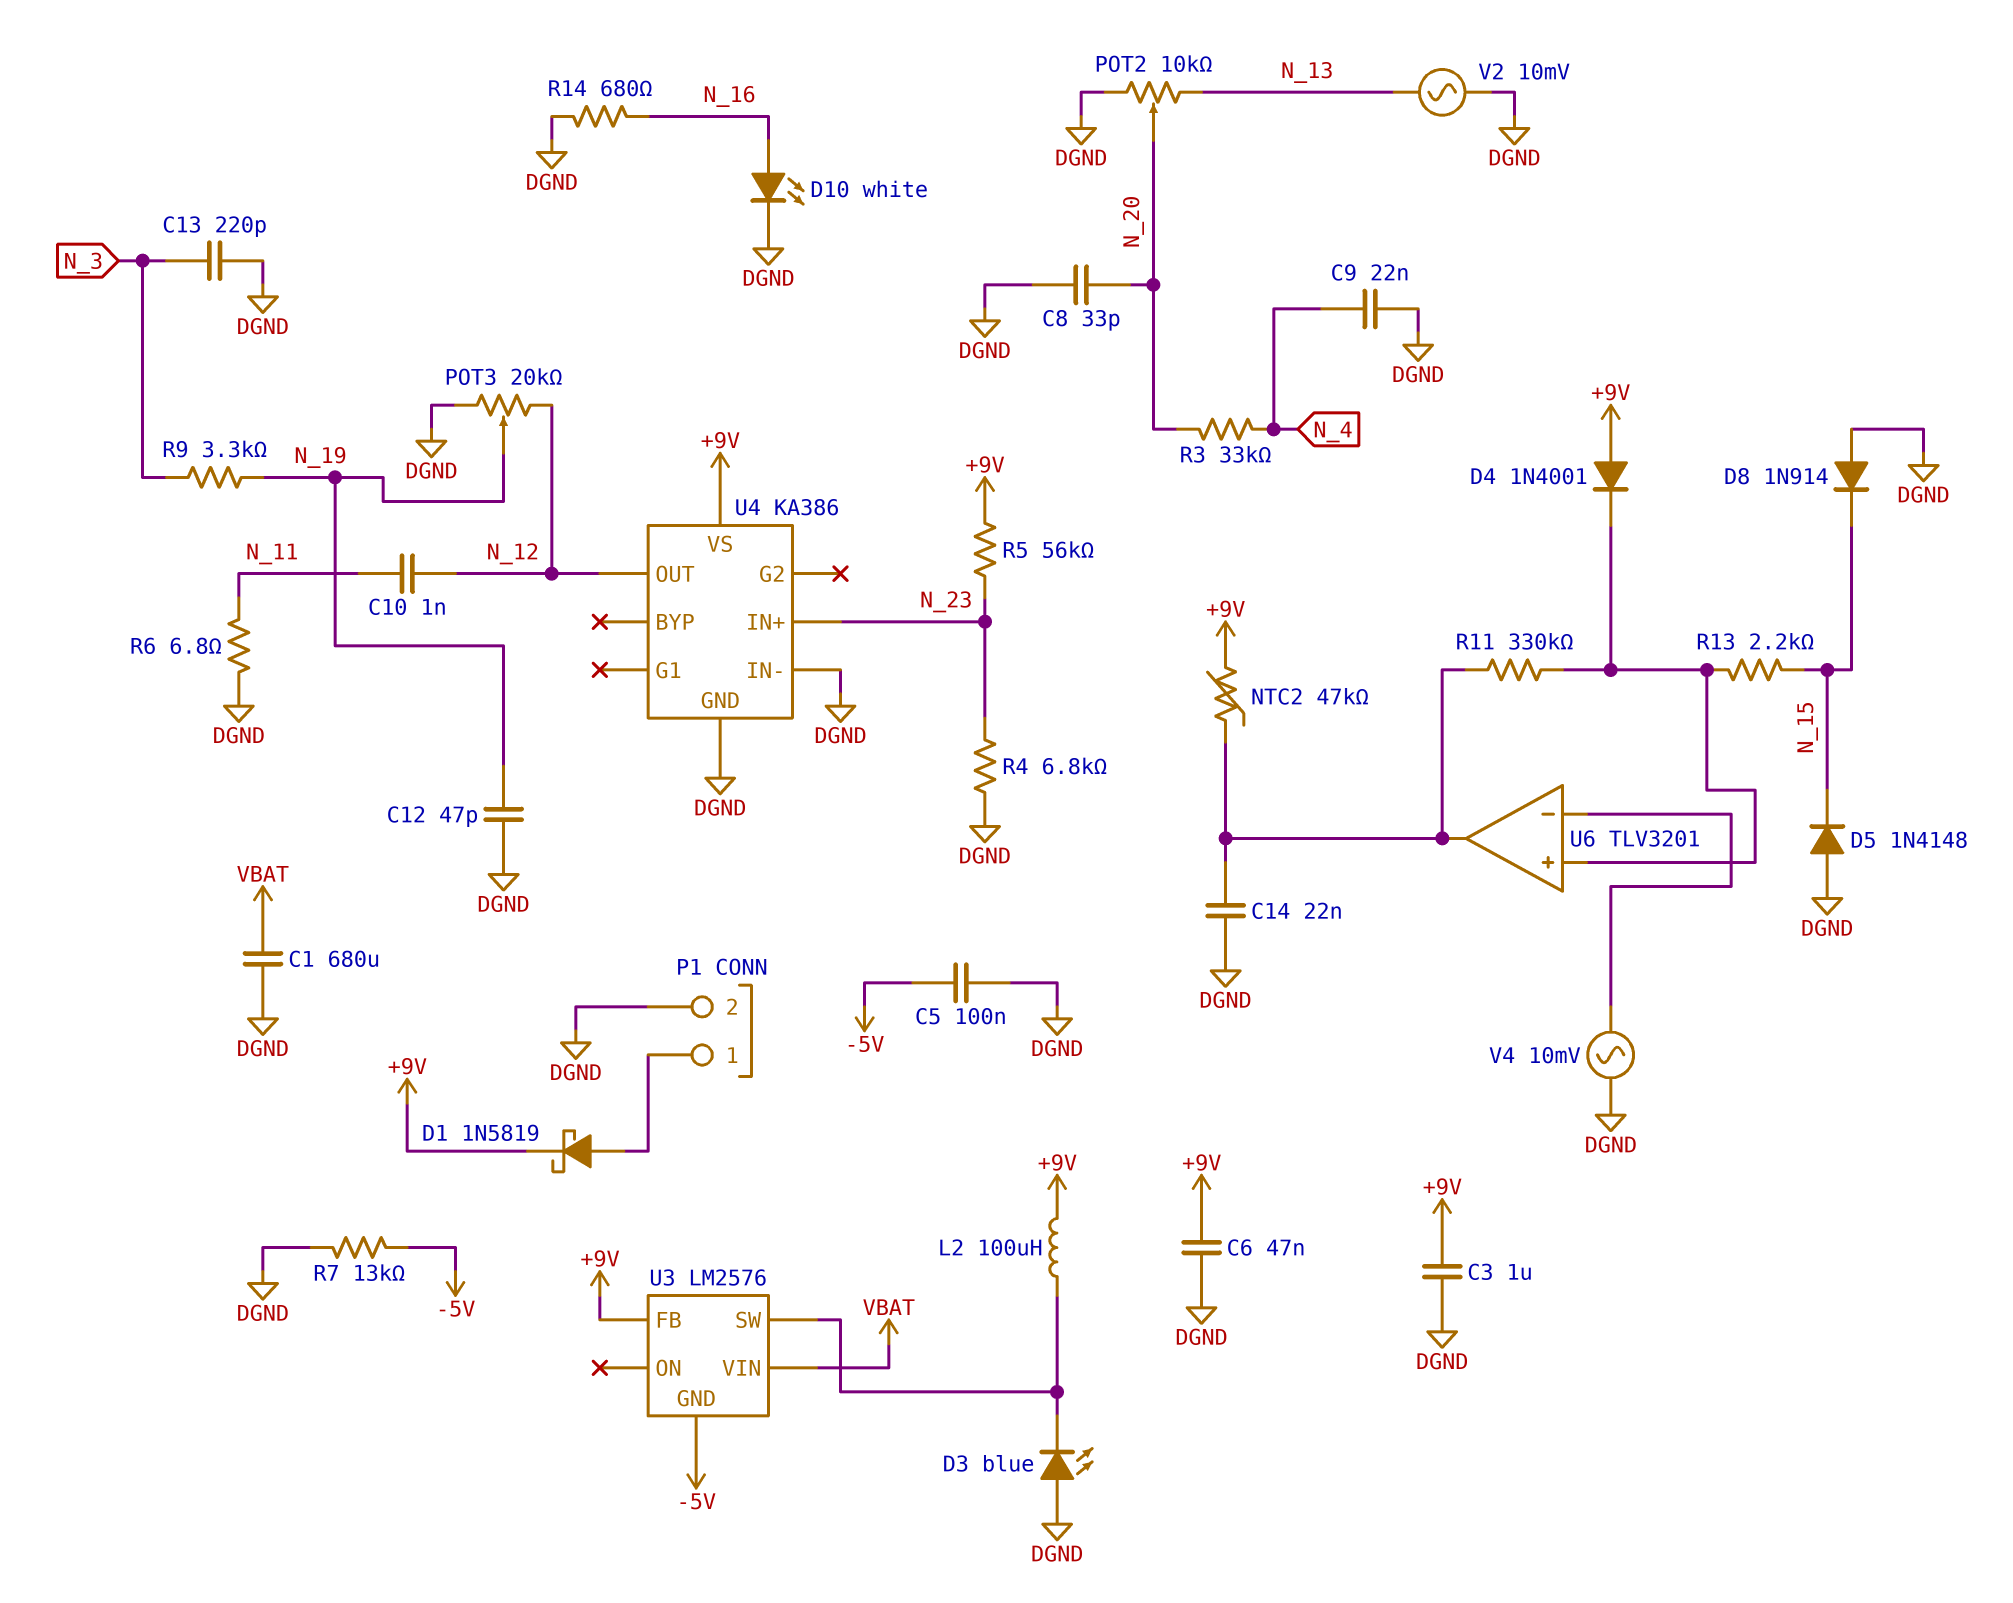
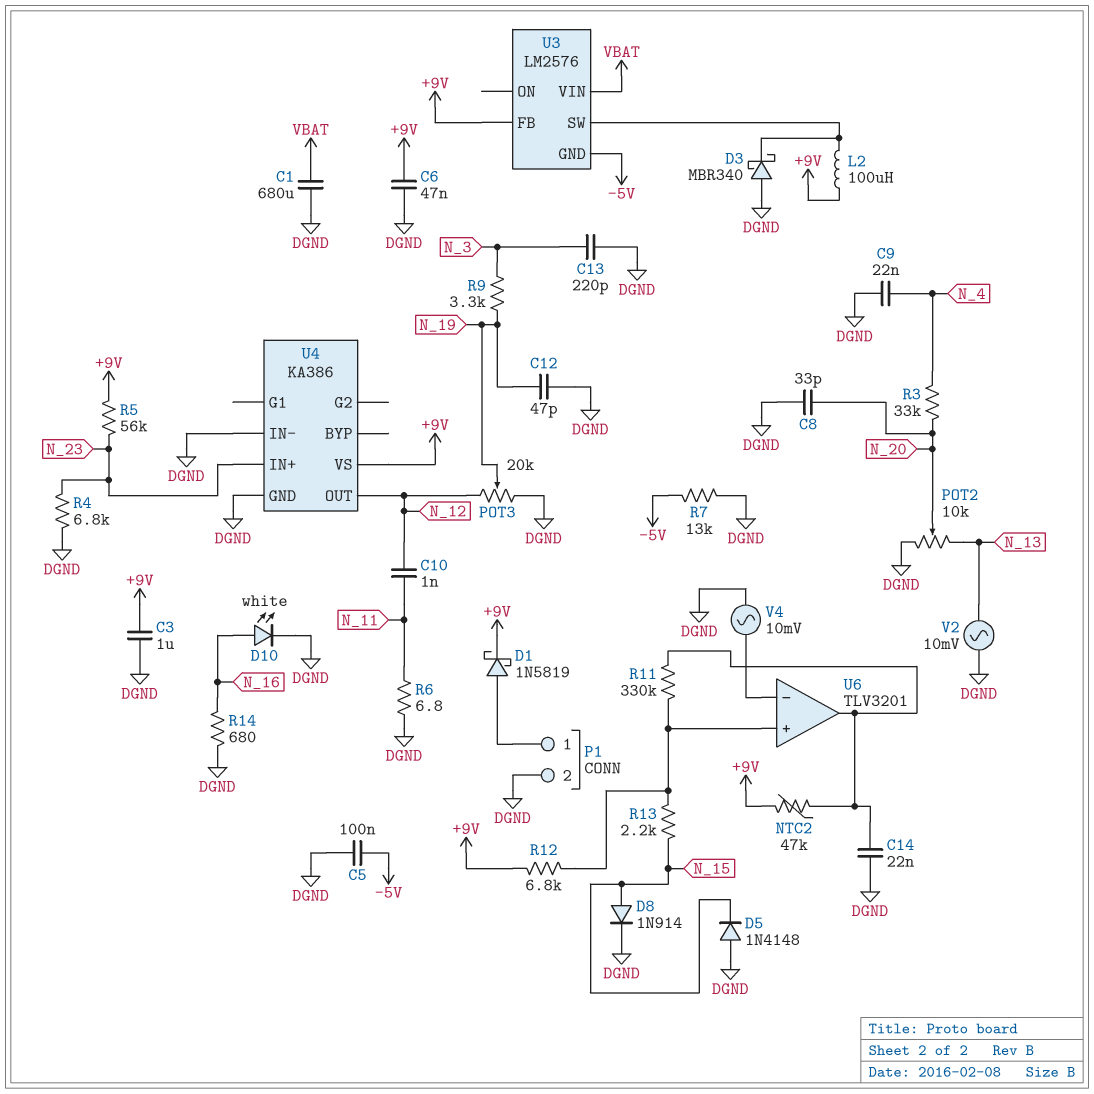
D3: LED blue (A DGND, K U3/SW) -> schottky MBR340 (A DGND, K U3/SW)
D4: diode 1N4001 (A +9V, K U6/in+) -> none
D8: diode 1N914 (A DGND, K N_15) -> diode 1N914 (A N_15, K DGND)
R12: none -> 6.8k (+9V, U6/in+)

